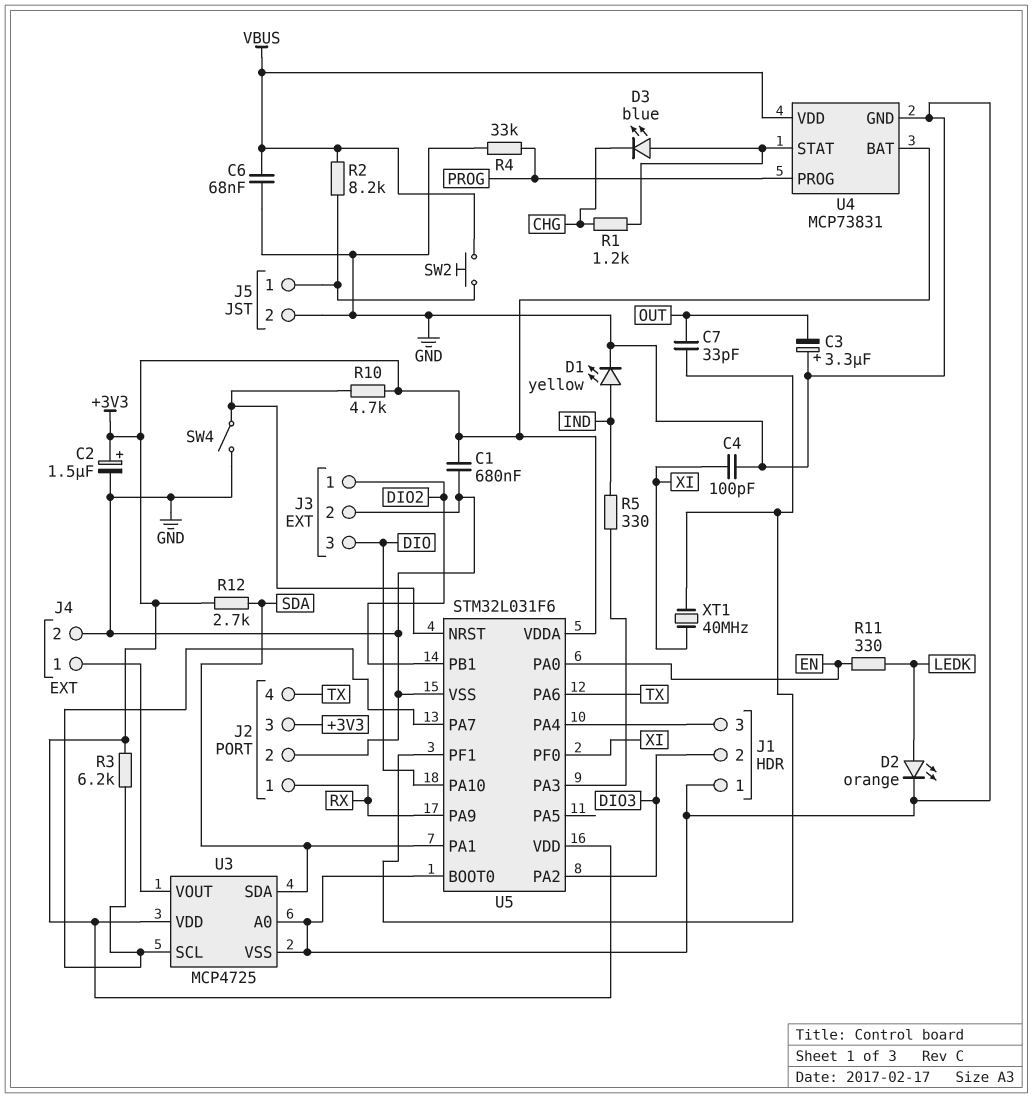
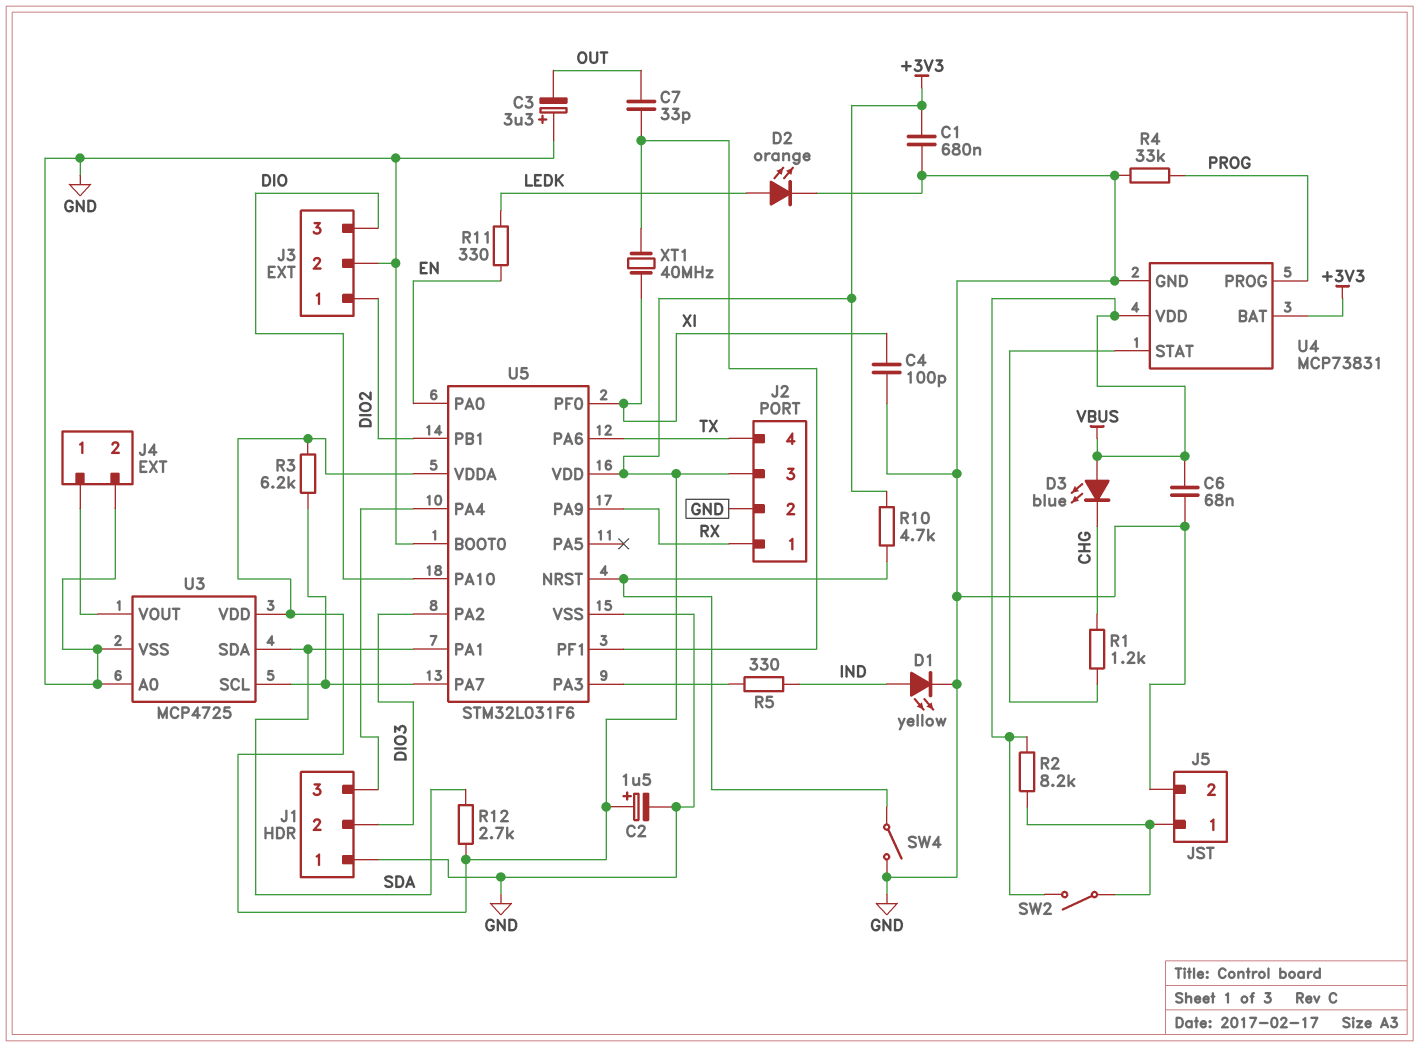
D3: LED blue (A U4/STAT, K CHG) -> LED blue (A VBUS, K CHG)
SW2: button (J5/1, VBUS) -> switch (J5/1, VBUS)

